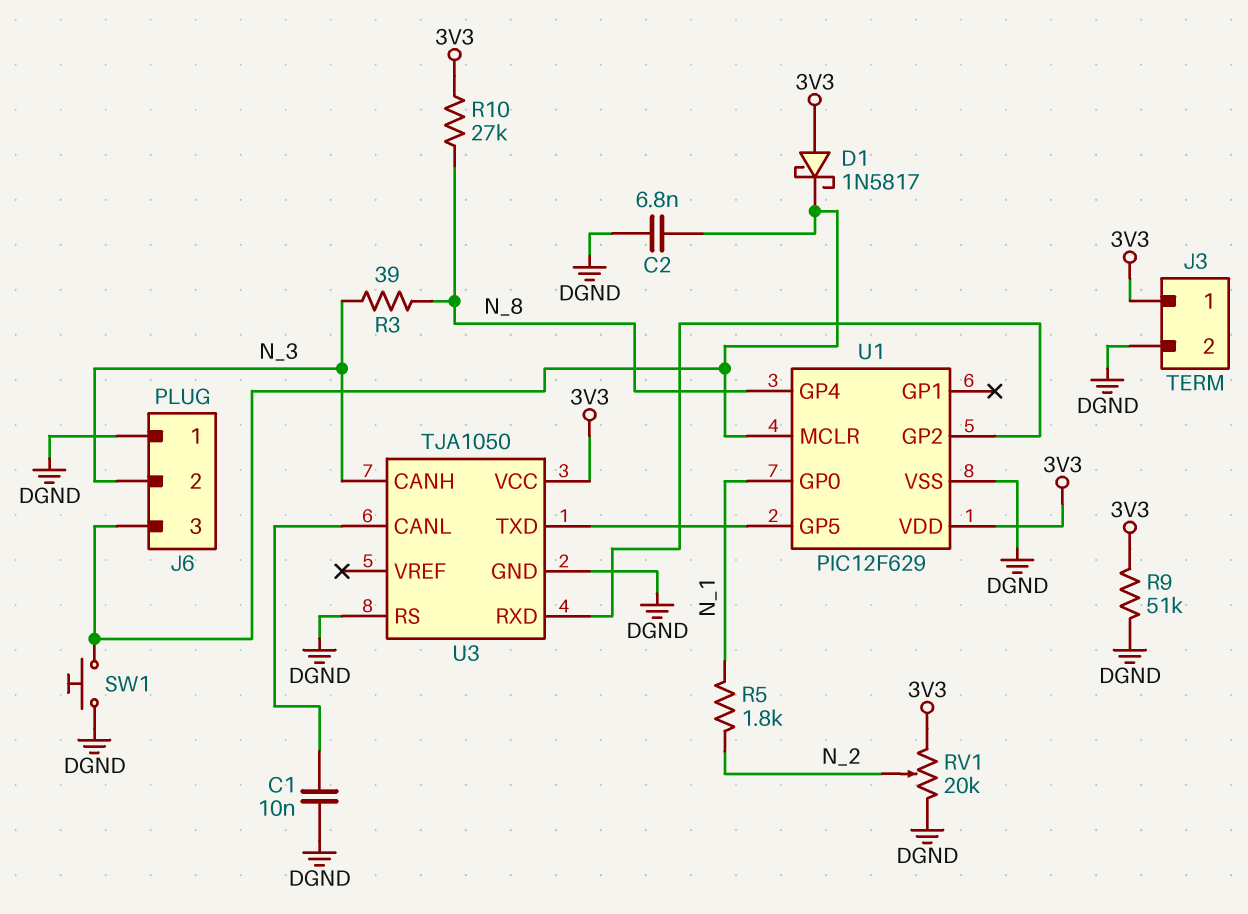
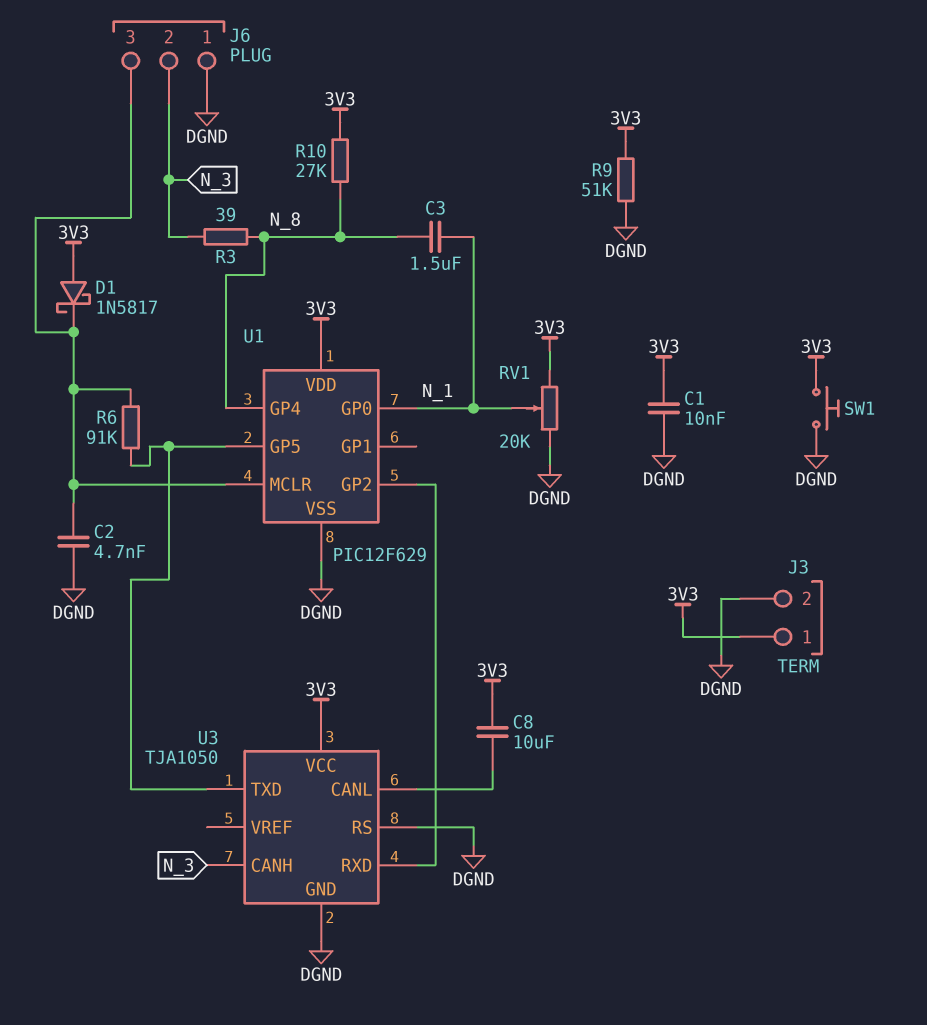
C1: 10nF (DGND, U3/CANL) -> 10nF (3V3, DGND)
C2: 6.8nF (DGND, J6/3) -> 4.7nF (DGND, J6/3)
C3: none -> 1.5uF (N_1, N_8)
C8: none -> 10uF (3V3, U3/CANL)
R5: 1.8k (N_1, N_2) -> none
R6: none -> 91k (J6/3, U1/GP5)
RV1: 20k (3V3, DGND, wiper N_2) -> 20k (3V3, DGND, wiper N_1)
SW1: button (DGND, J6/3) -> button (3V3, DGND)

